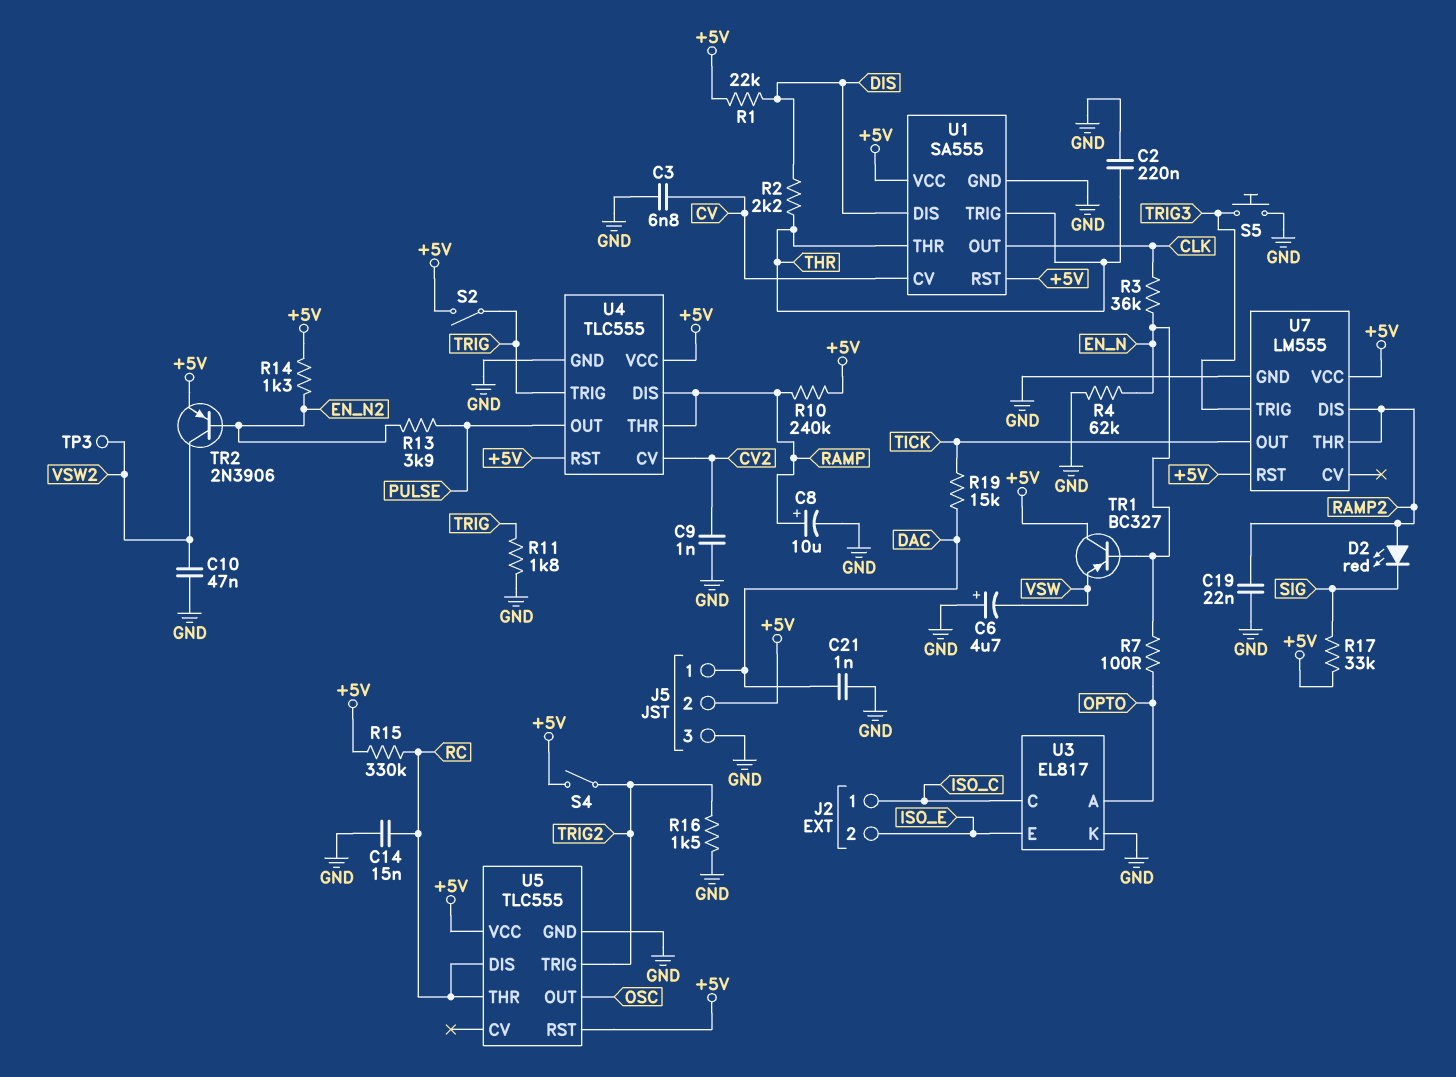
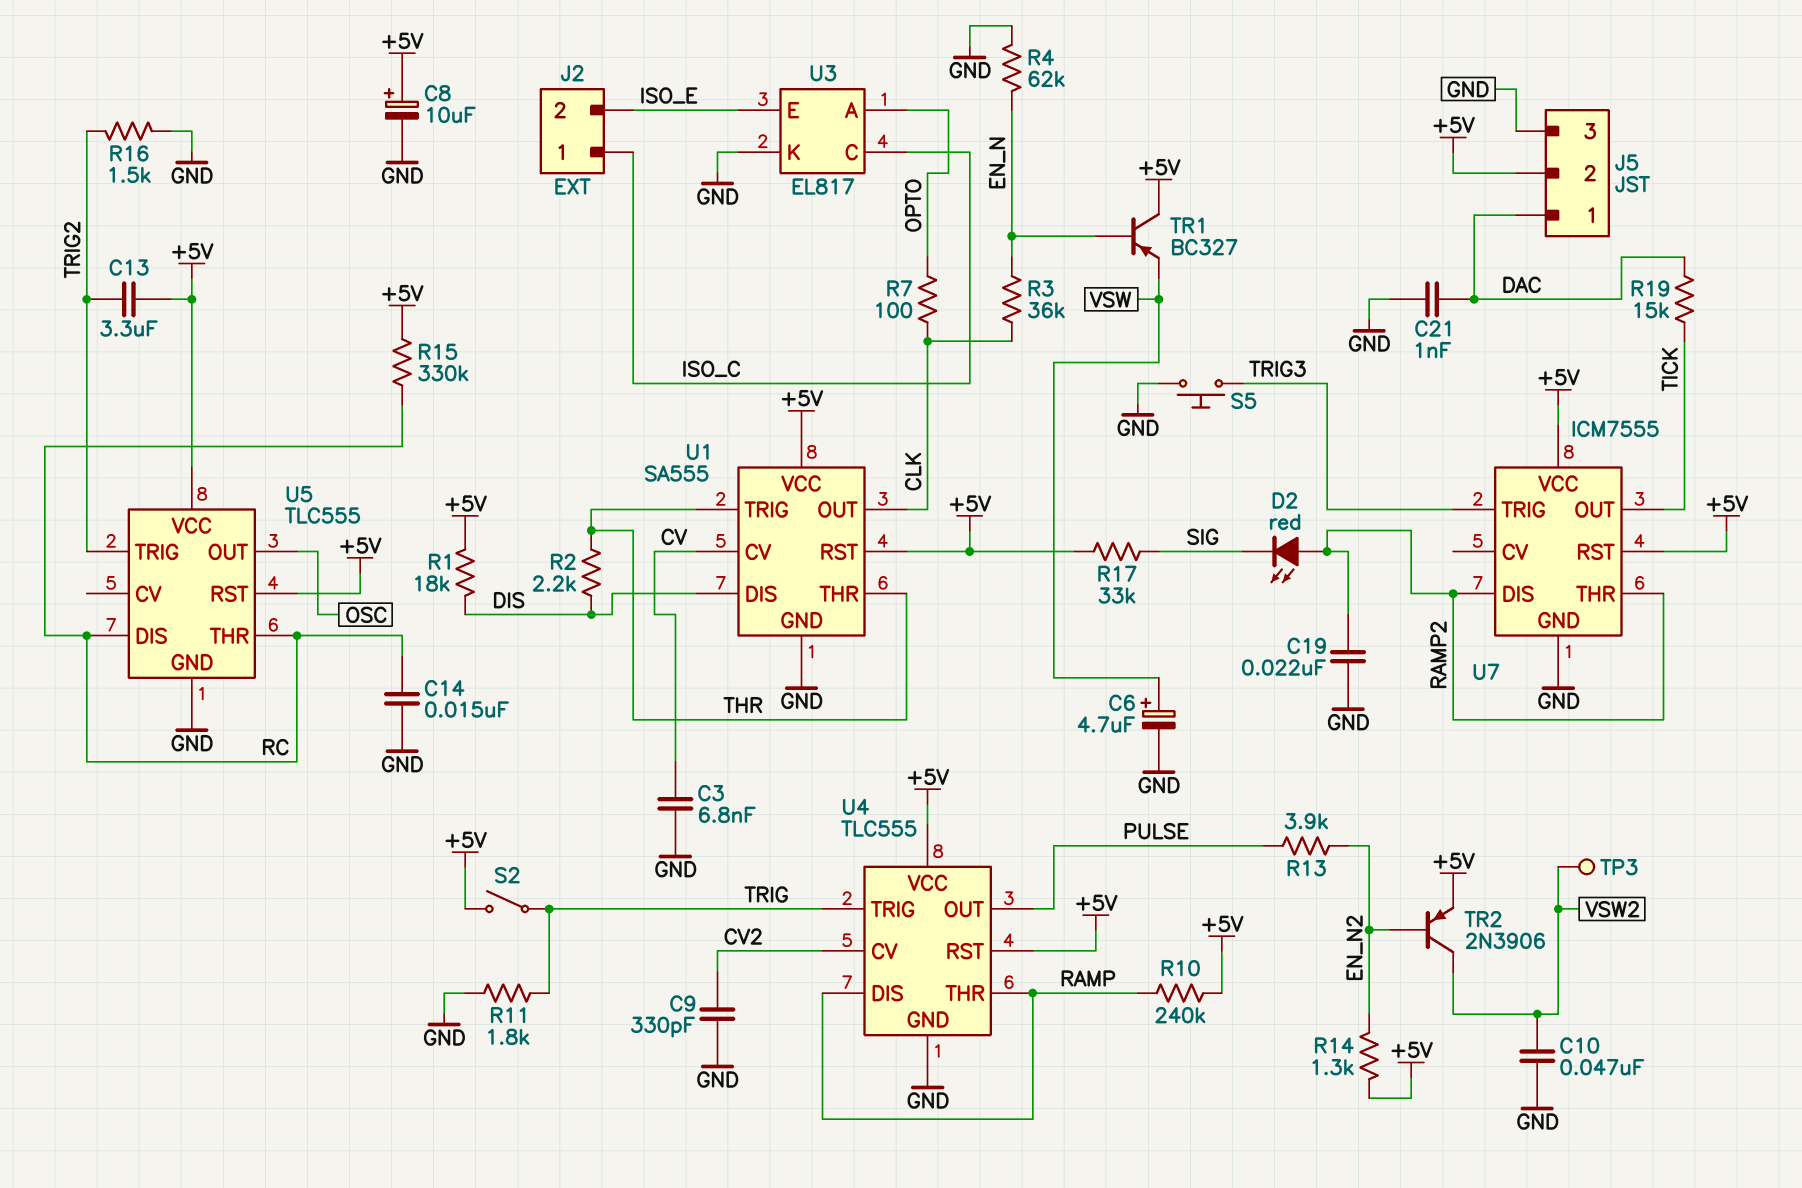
C2: 220nF (GND, THR) -> none
C6: 4.7uF (plus GND, minus VSW) -> 4.7uF (plus VSW, minus GND)
C8: 10uF (plus RAMP, minus GND) -> 10uF (plus +5V, minus GND)
C9: 1nF (CV2, GND) -> 330pF (CV2, GND)
C13: none -> 3.3uF (+5V, TRIG2)
R1: 22k (+5V, DIS) -> 18k (+5V, DIS)
R7: 100 (EN_N, OPTO) -> 100 (CLK, OPTO)
S4: switch (+5V, TRIG2) -> none
U7: LM555 -> ICM7555

